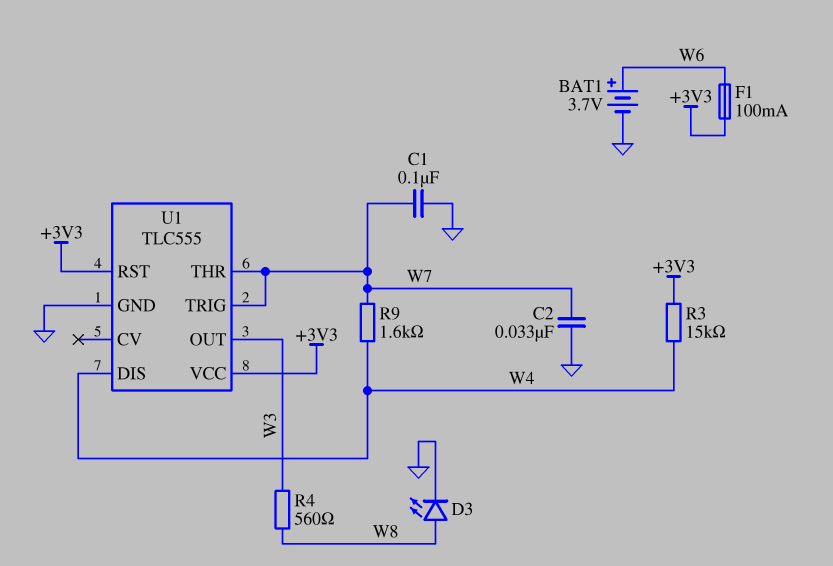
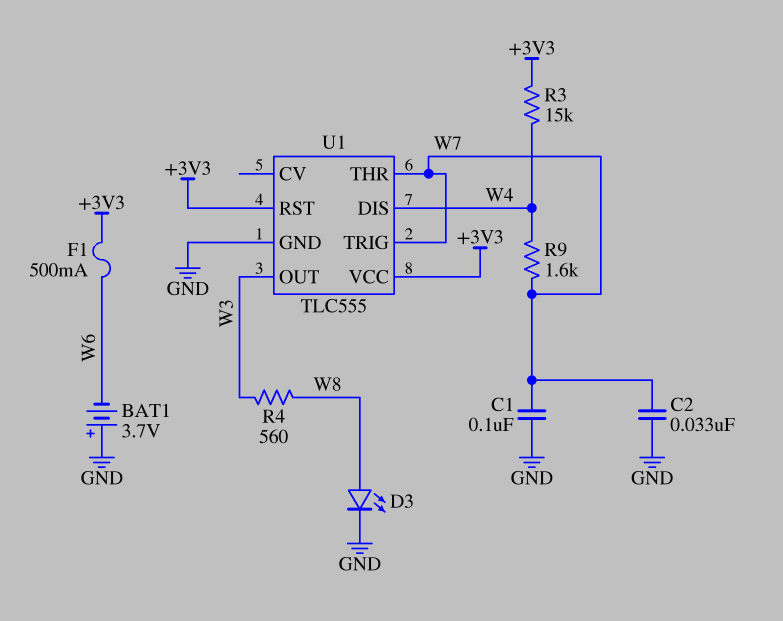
BAT1: 3.7V (plus W6, minus GND) -> 3.7V (plus GND, minus W6)
F1: 100mA (+3V3, W6) -> 500mA (+3V3, W6)

